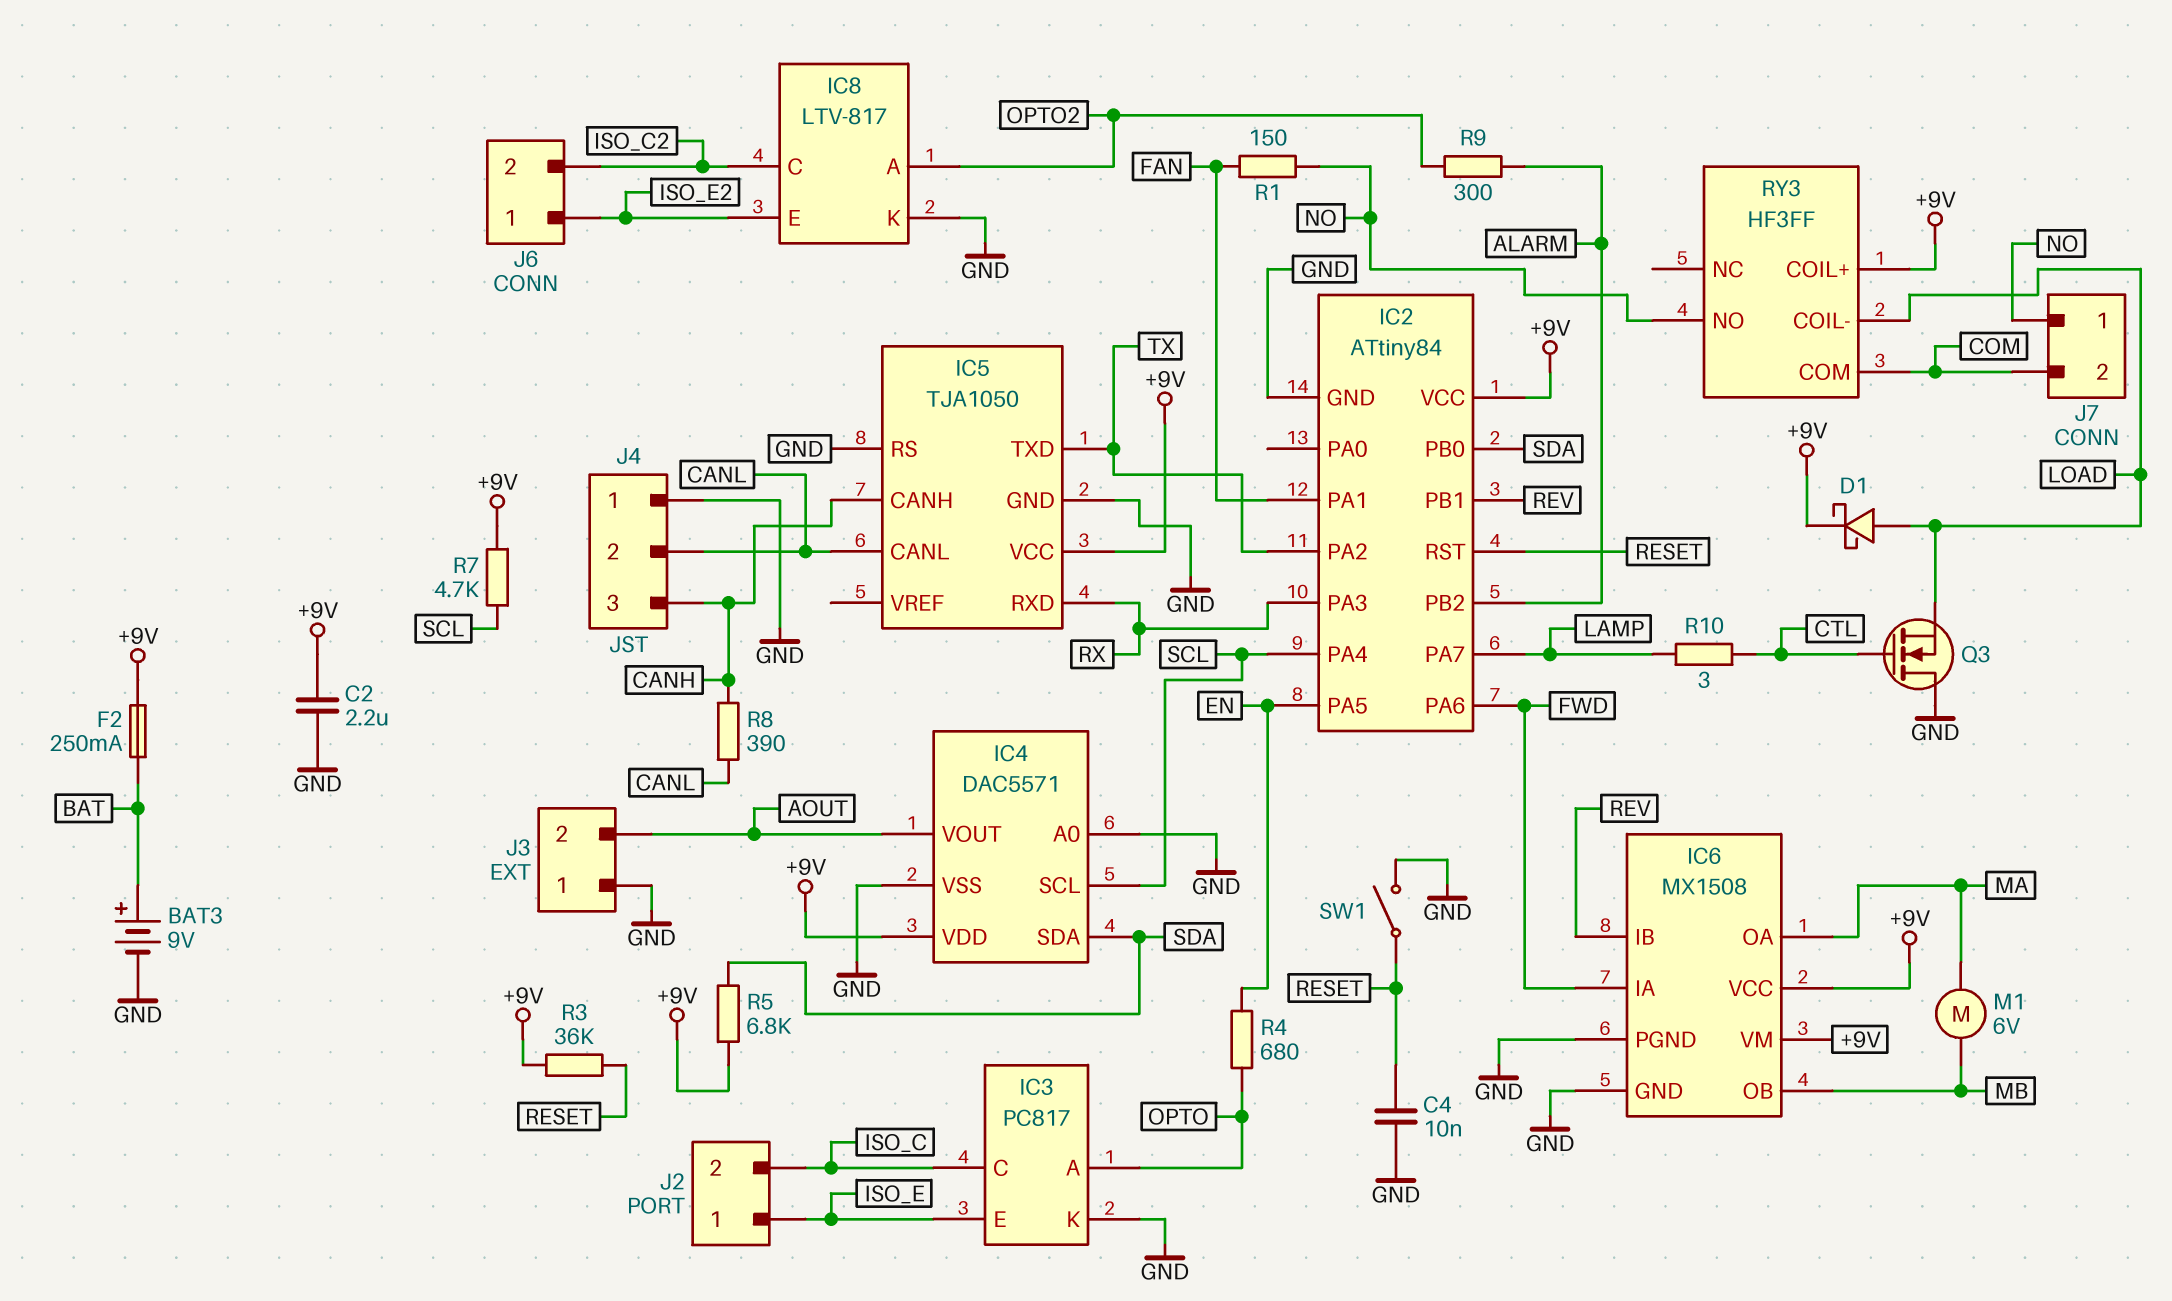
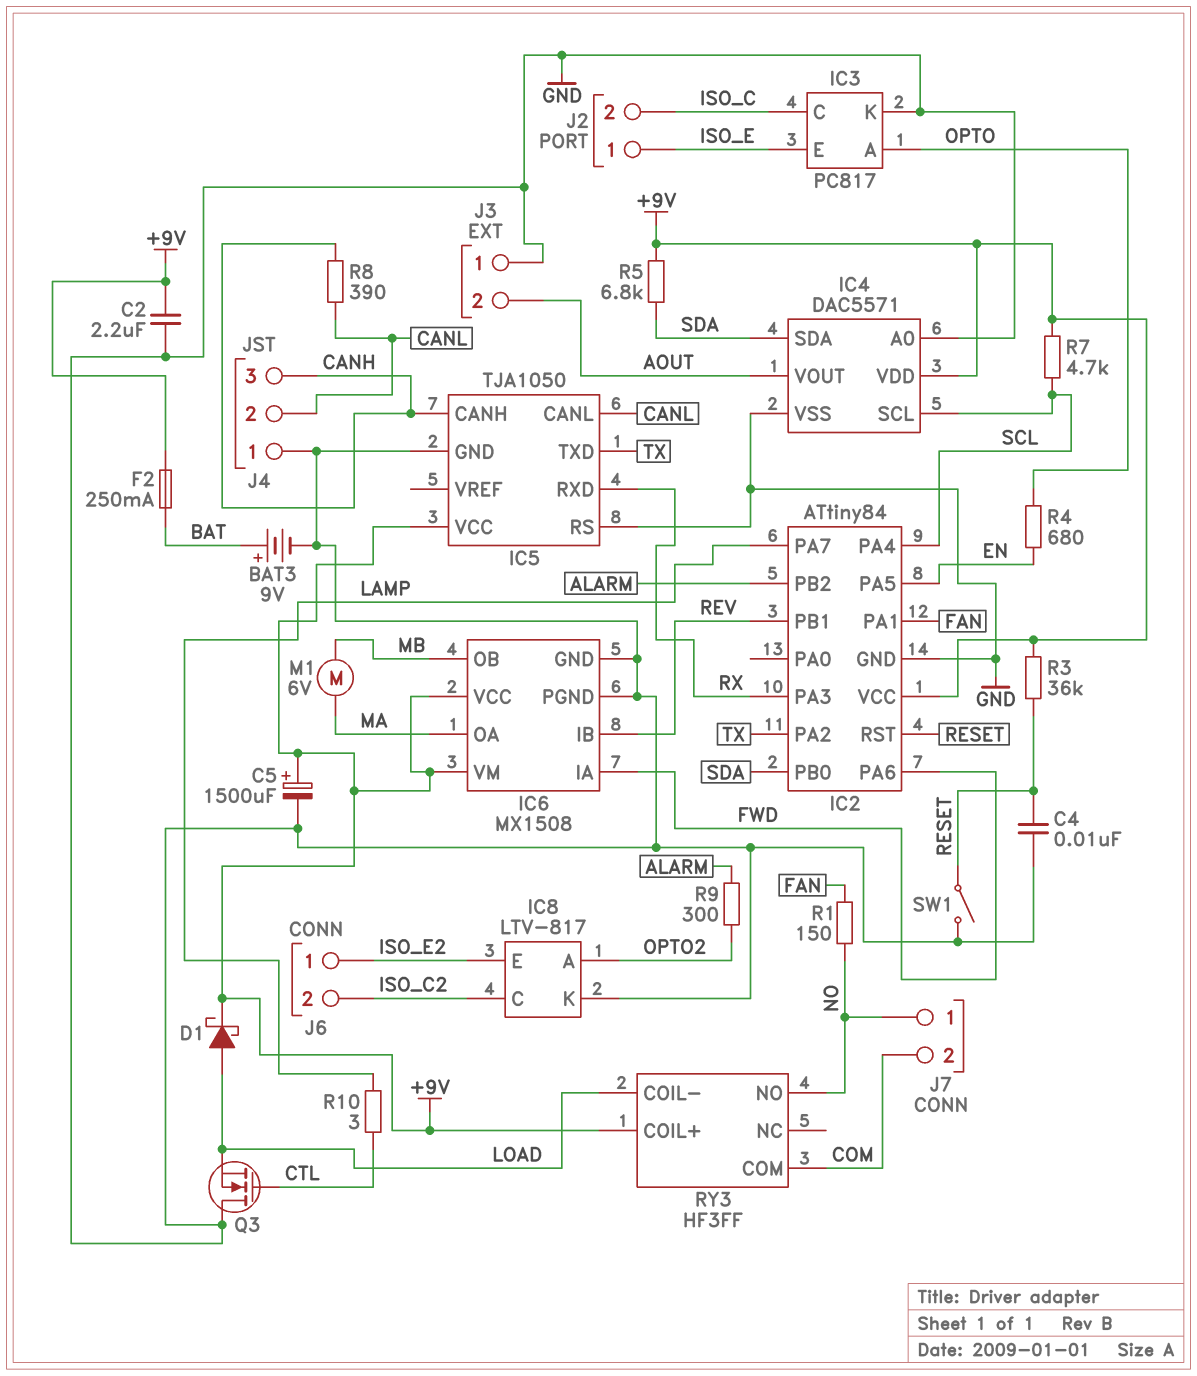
C5: none -> 1500uF (plus +9V, minus GND)

